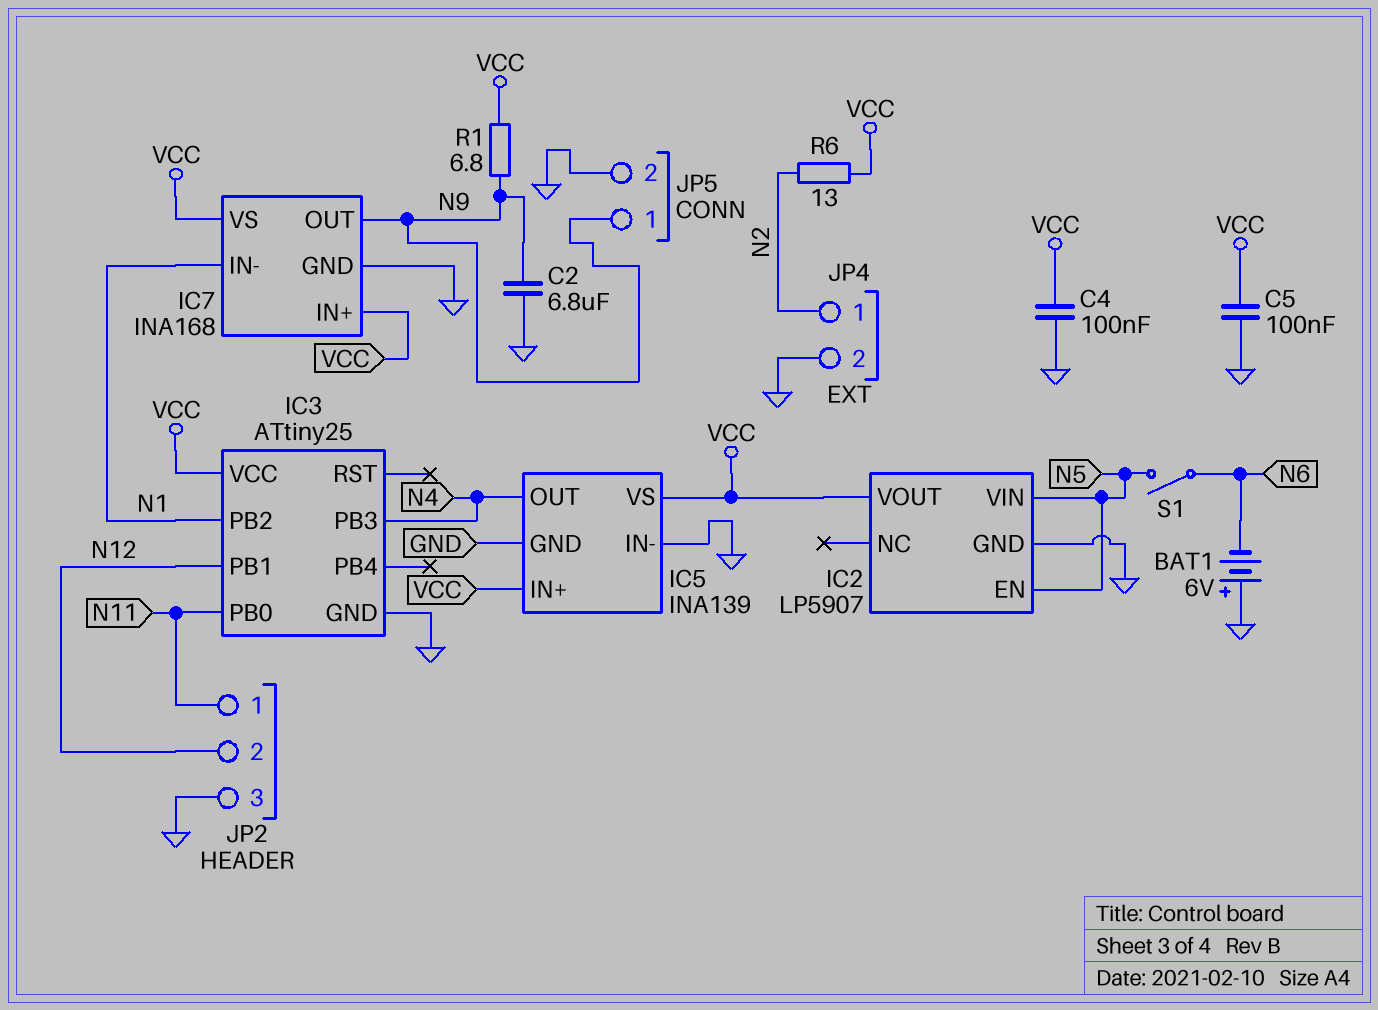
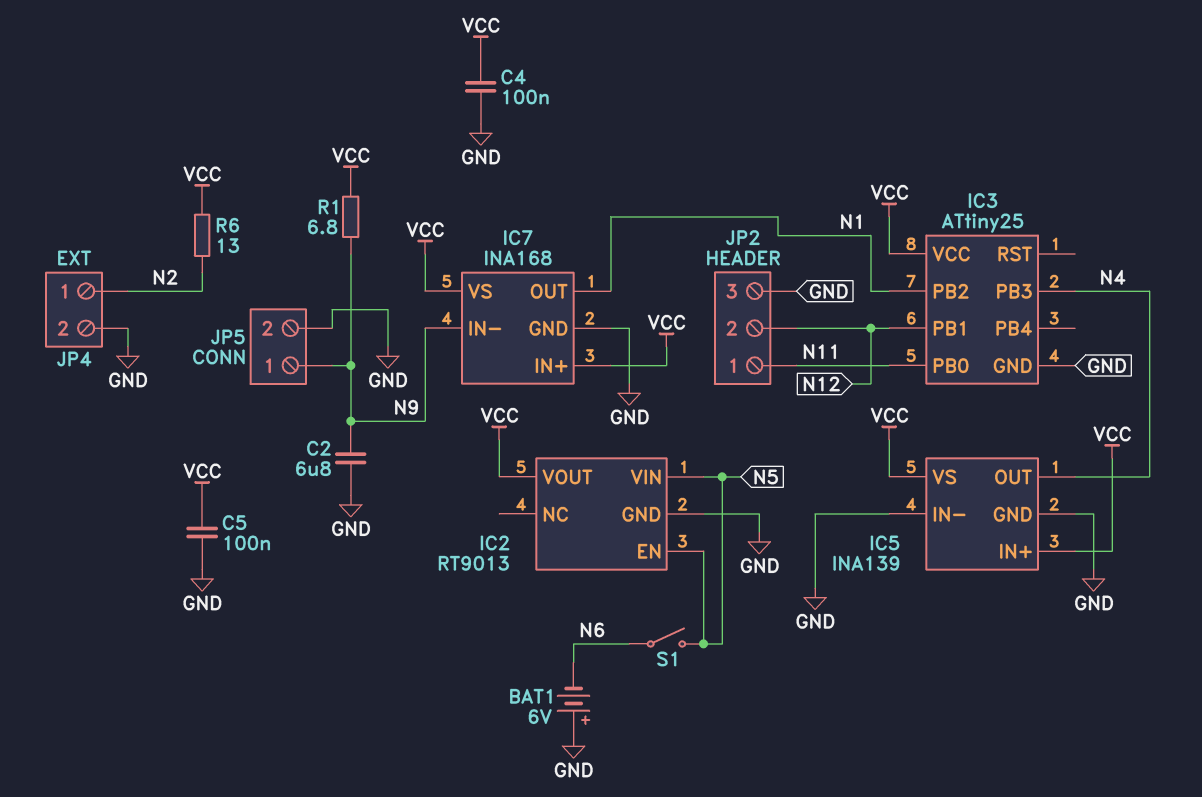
IC2: LP5907 -> RT9013
IC7 pin IN-: N1 -> N9
IC7 pin OUT: N9 -> N1

